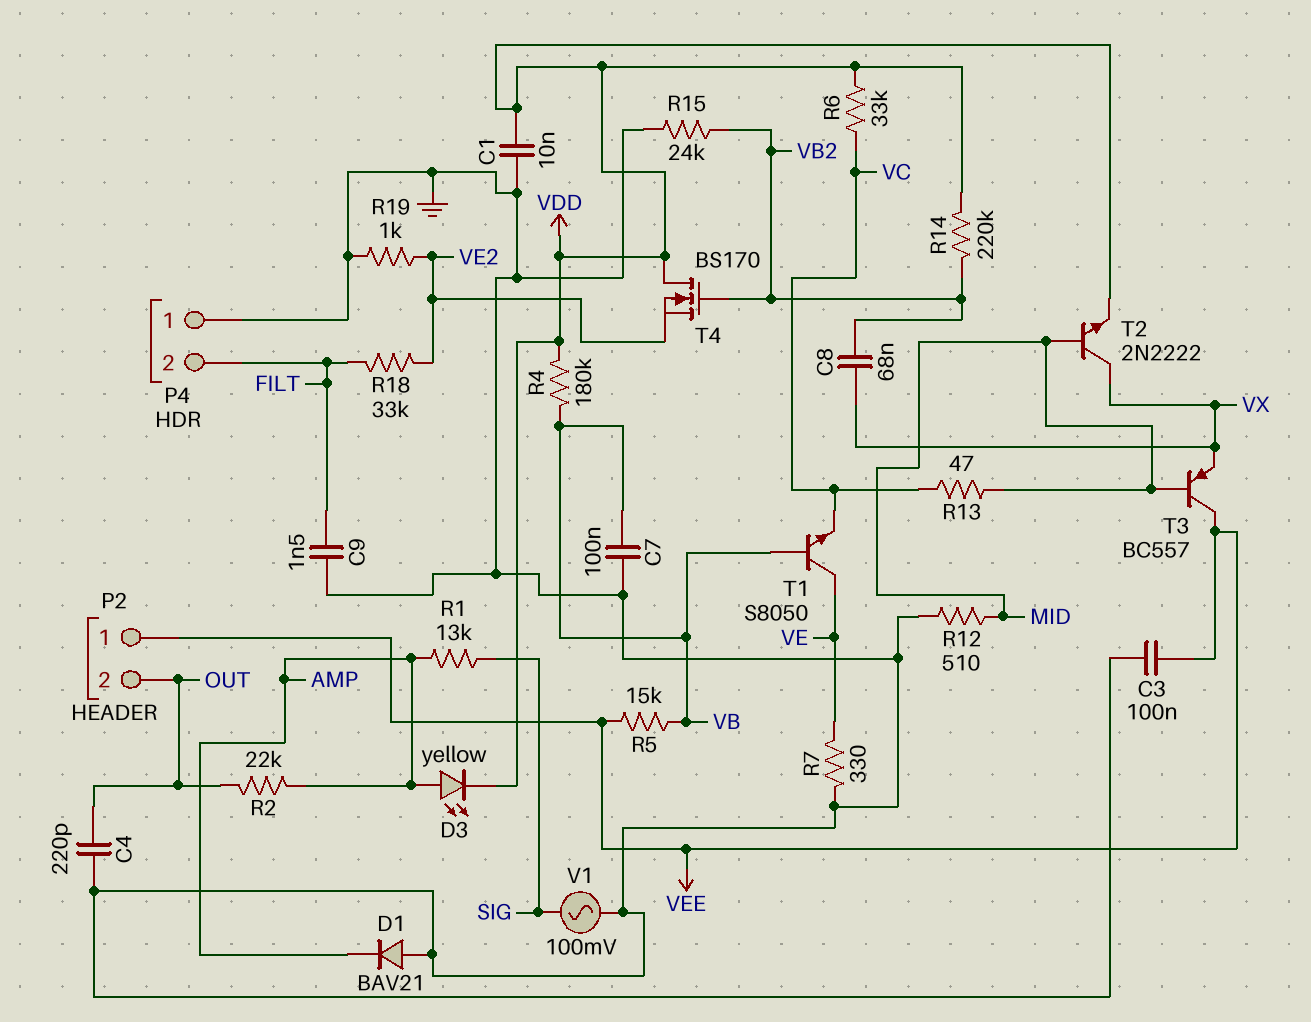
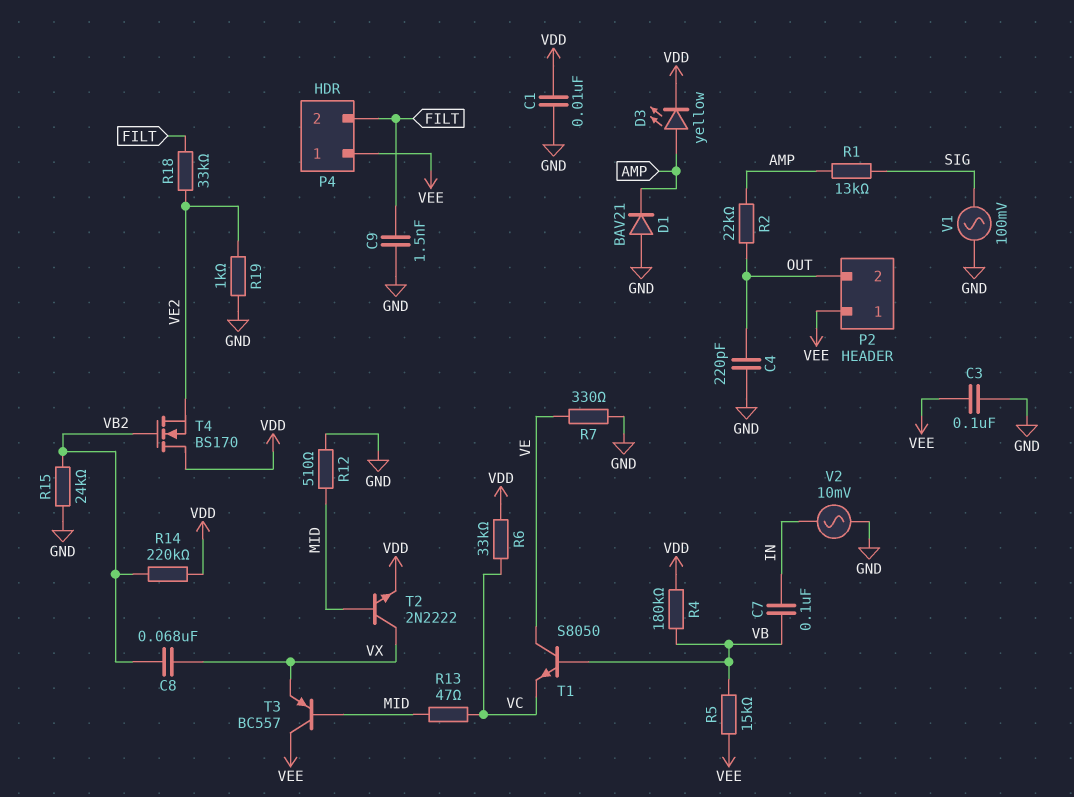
C7: 100nF (GND, VB) -> 100nF (IN, VB)
P4 pin 1: GND -> VEE
V2: none -> AC 10mV (GND, IN)

